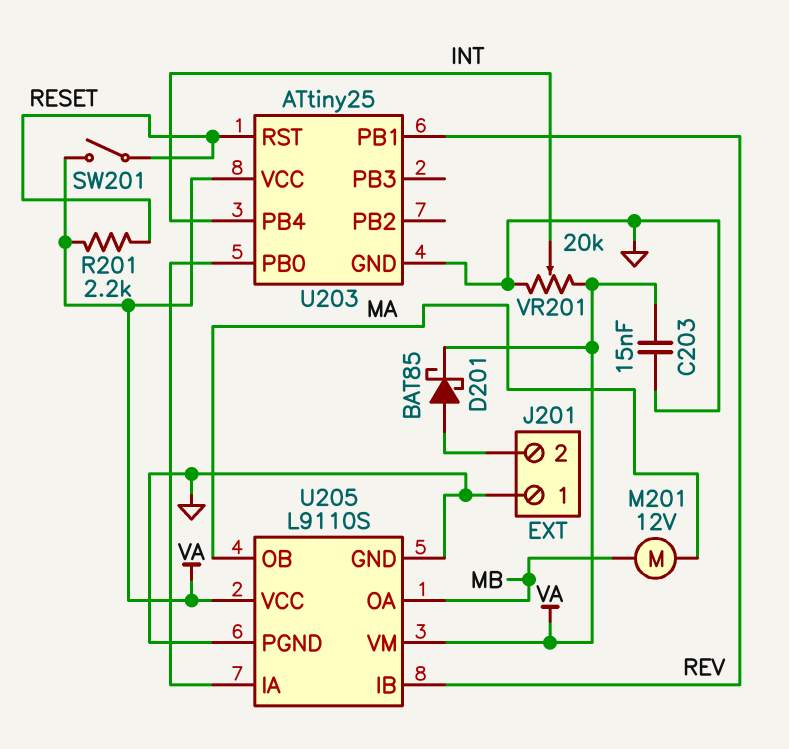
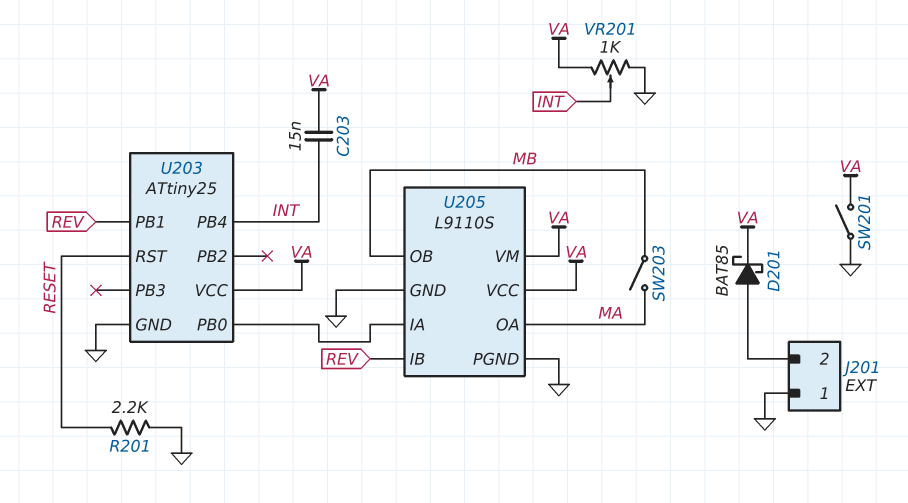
C203: 15nF (GND, VA) -> 15nF (INT, VA)
M201: motor 12V (MA, MB) -> none
R201: 2.2k (RESET, VA) -> 2.2k (GND, RESET)
SW201: switch (RESET, VA) -> switch (GND, VA)
SW203: none -> switch (MA, MB)
U205 pin OA: MB -> MA
U205 pin OB: MA -> MB
VR201: 20k (GND, VA, wiper INT) -> 1k (GND, VA, wiper INT)

